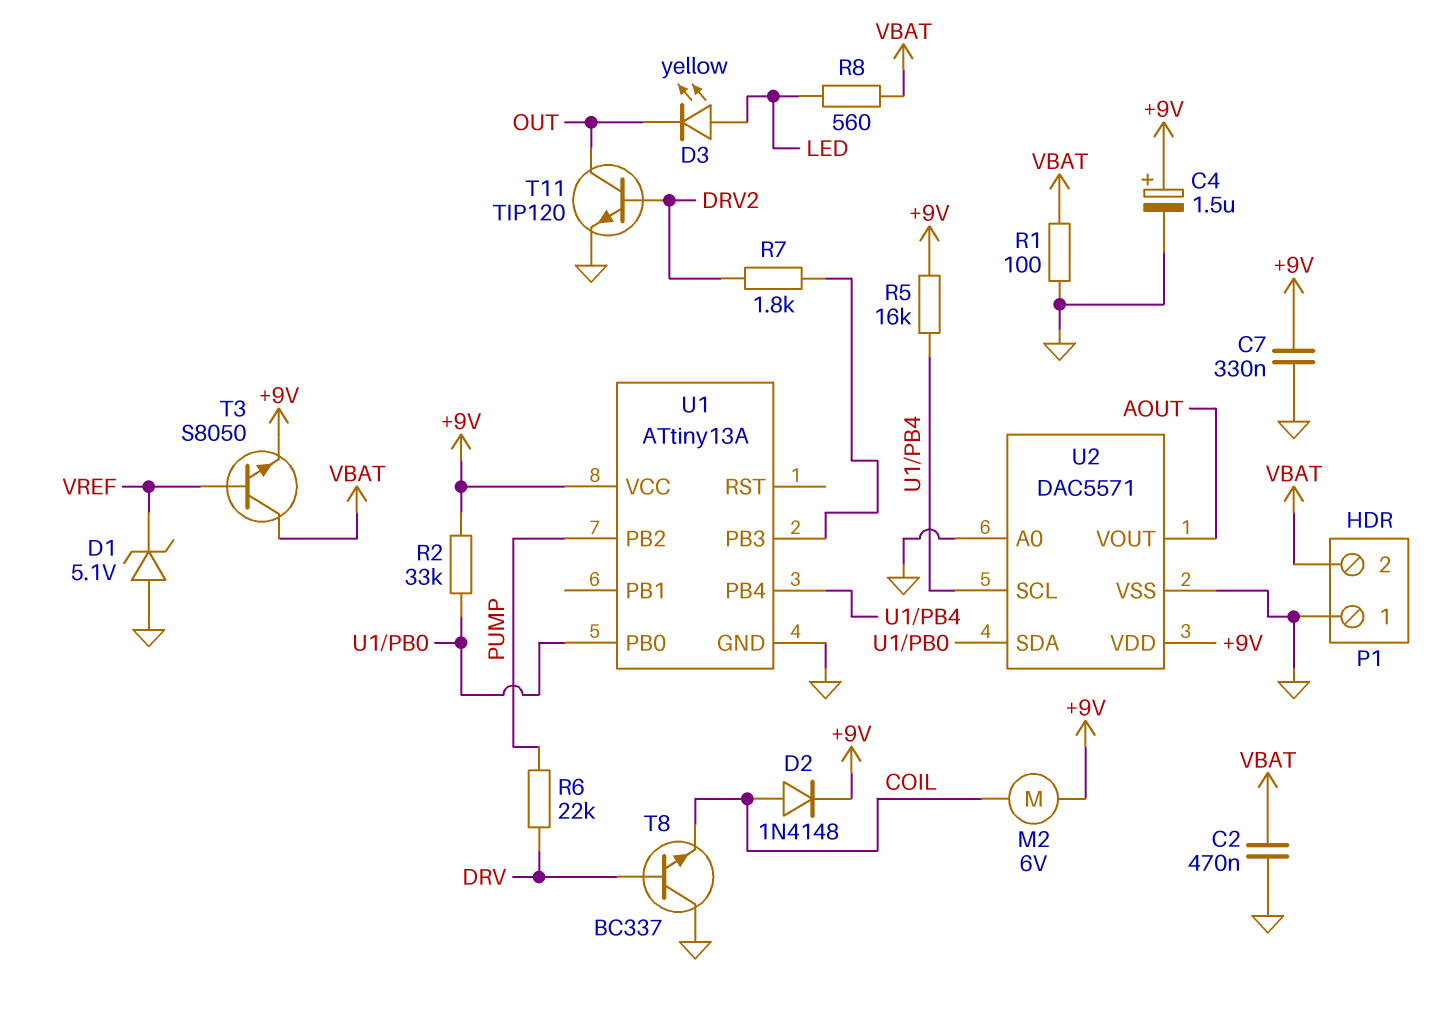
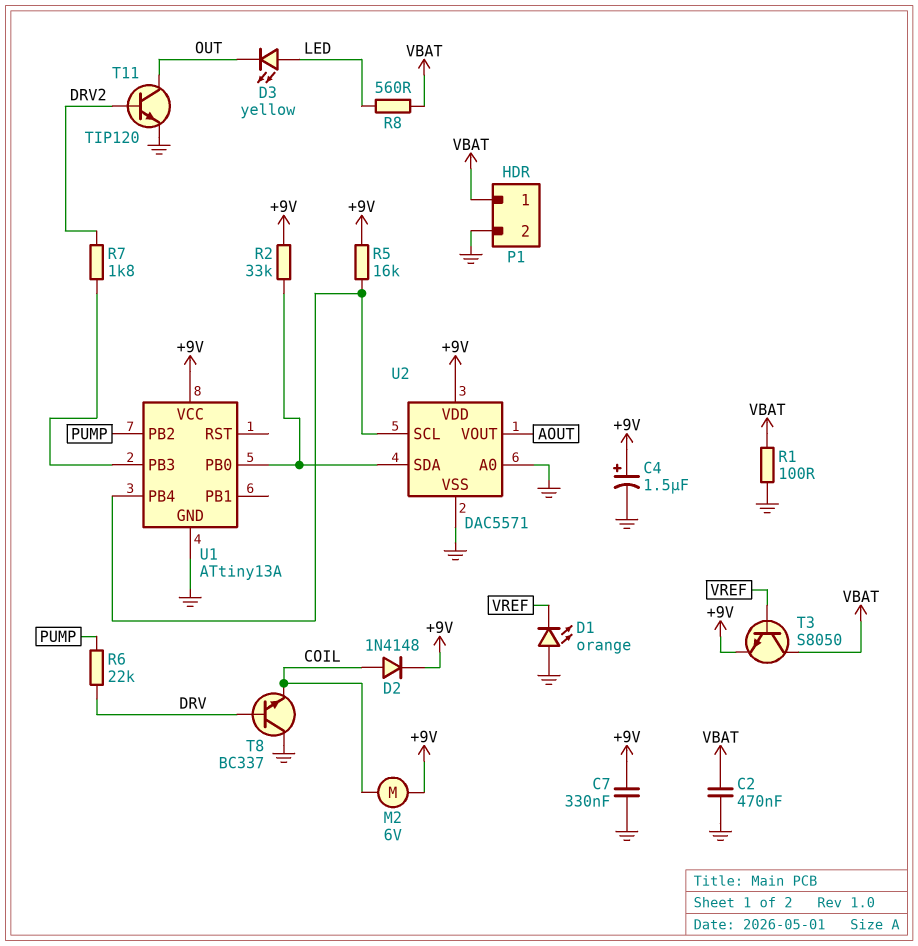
D1: zener 5.1V (A GND, K VREF) -> LED orange (A GND, K VREF)
P1 pin 1: GND -> VBAT
P1 pin 2: VBAT -> GND

